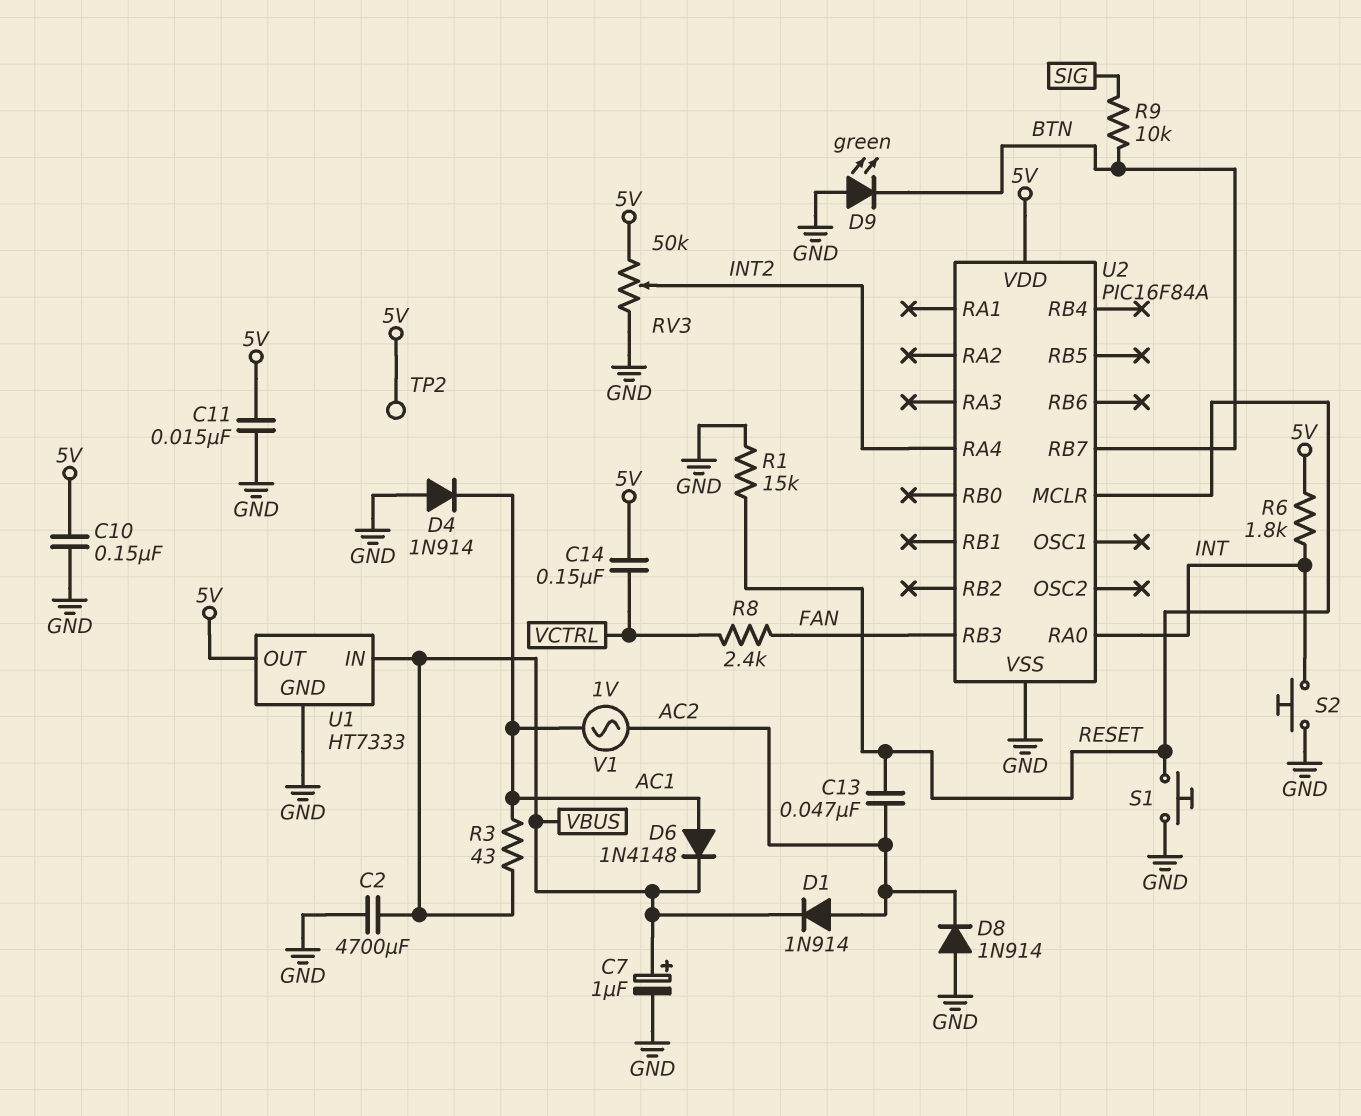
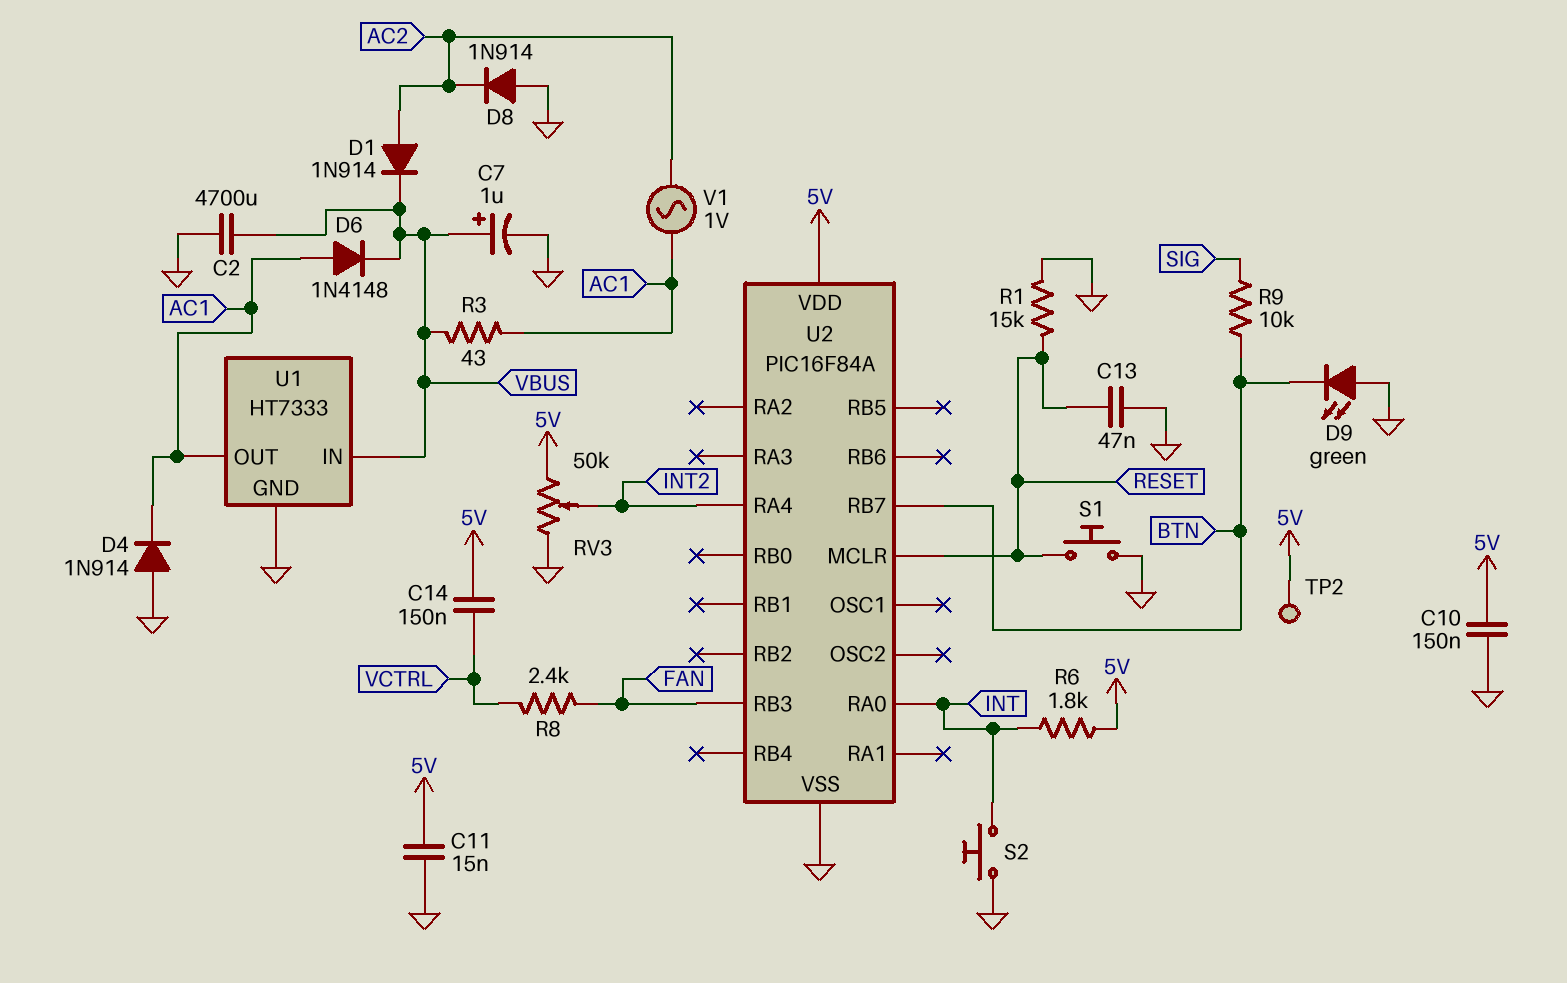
C13: 47nF (AC2, RESET) -> 47nF (GND, RESET)
U1 pin OUT: 5V -> AC1

